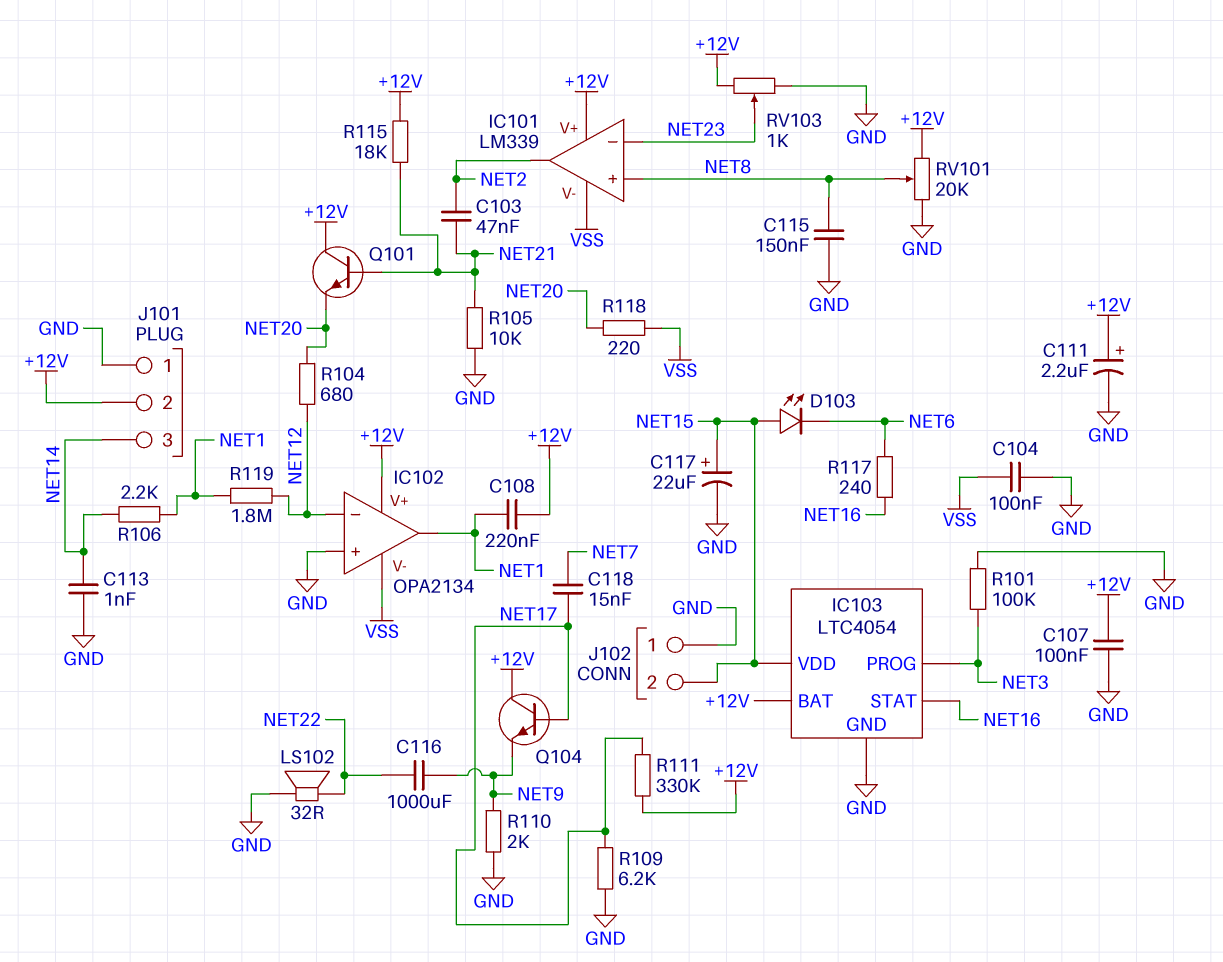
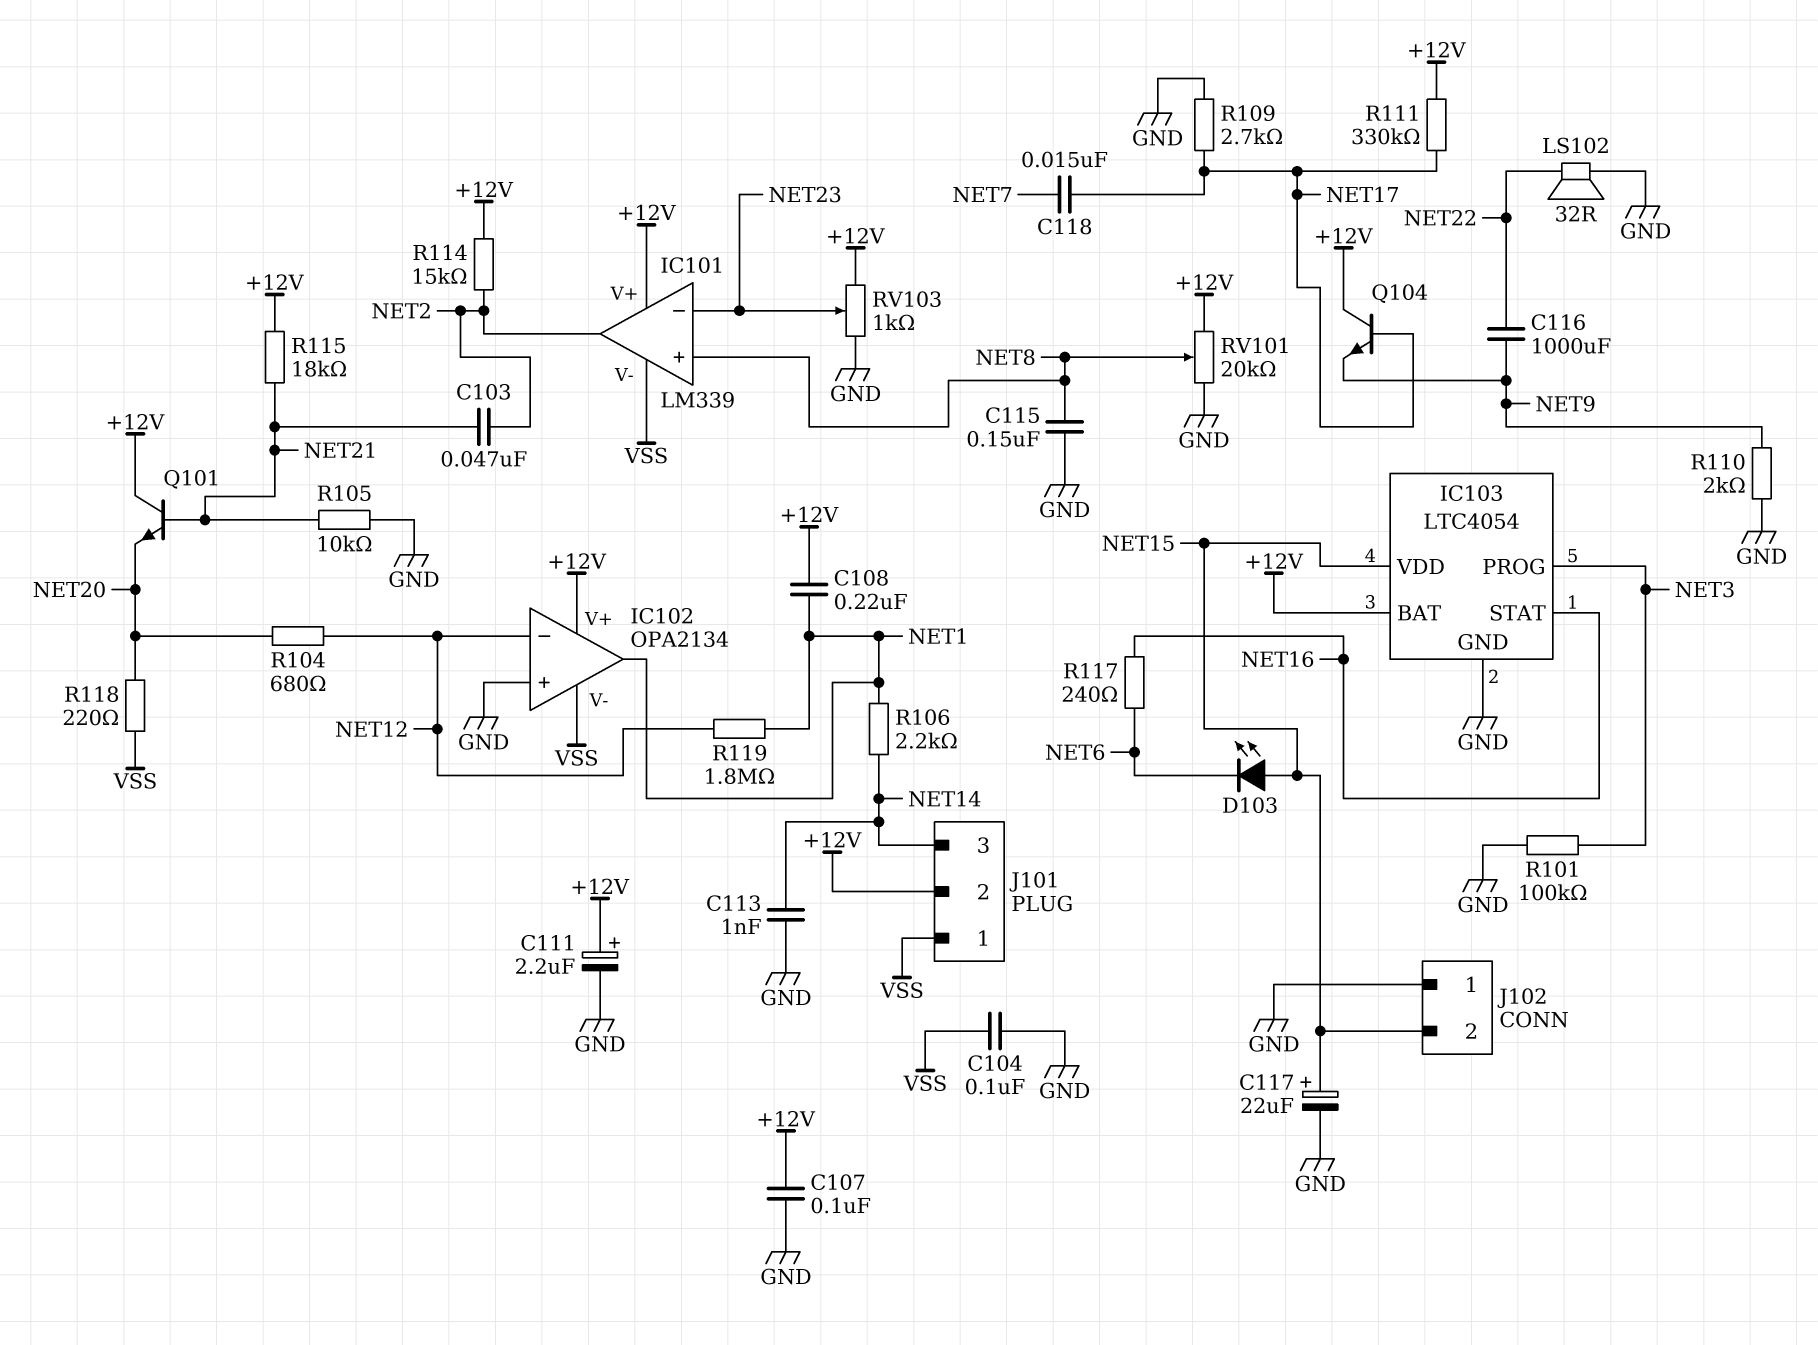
J101 pin 1: GND -> VSS
R109: 6.2k (GND, NET17) -> 2.7k (GND, NET17)
R114: none -> 15k (+12V, NET2)

